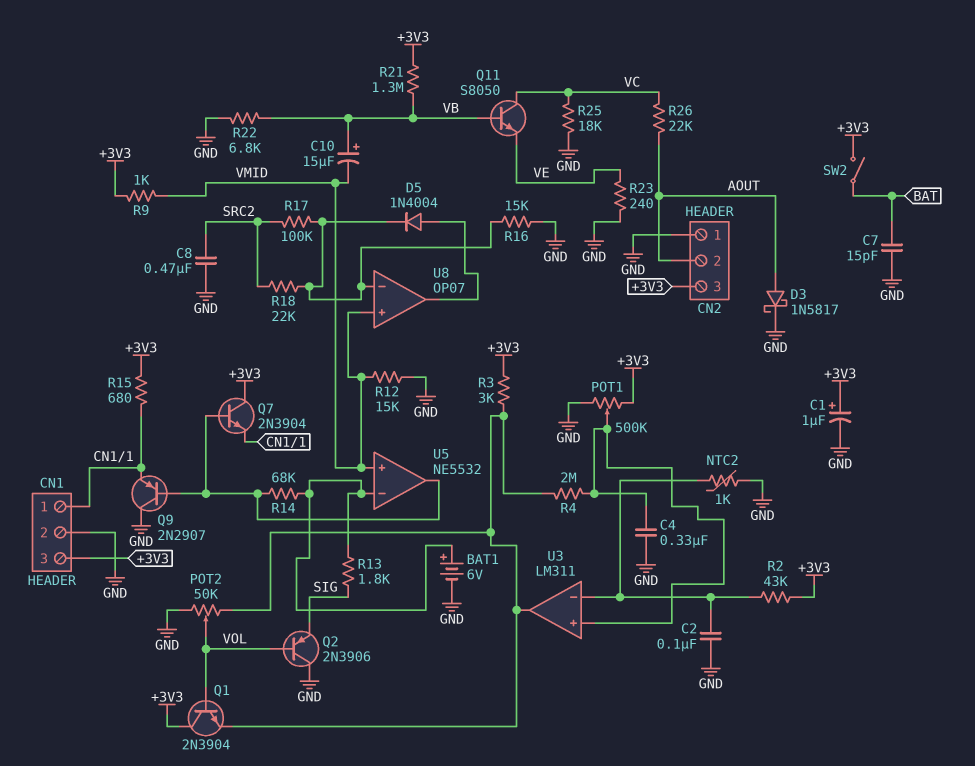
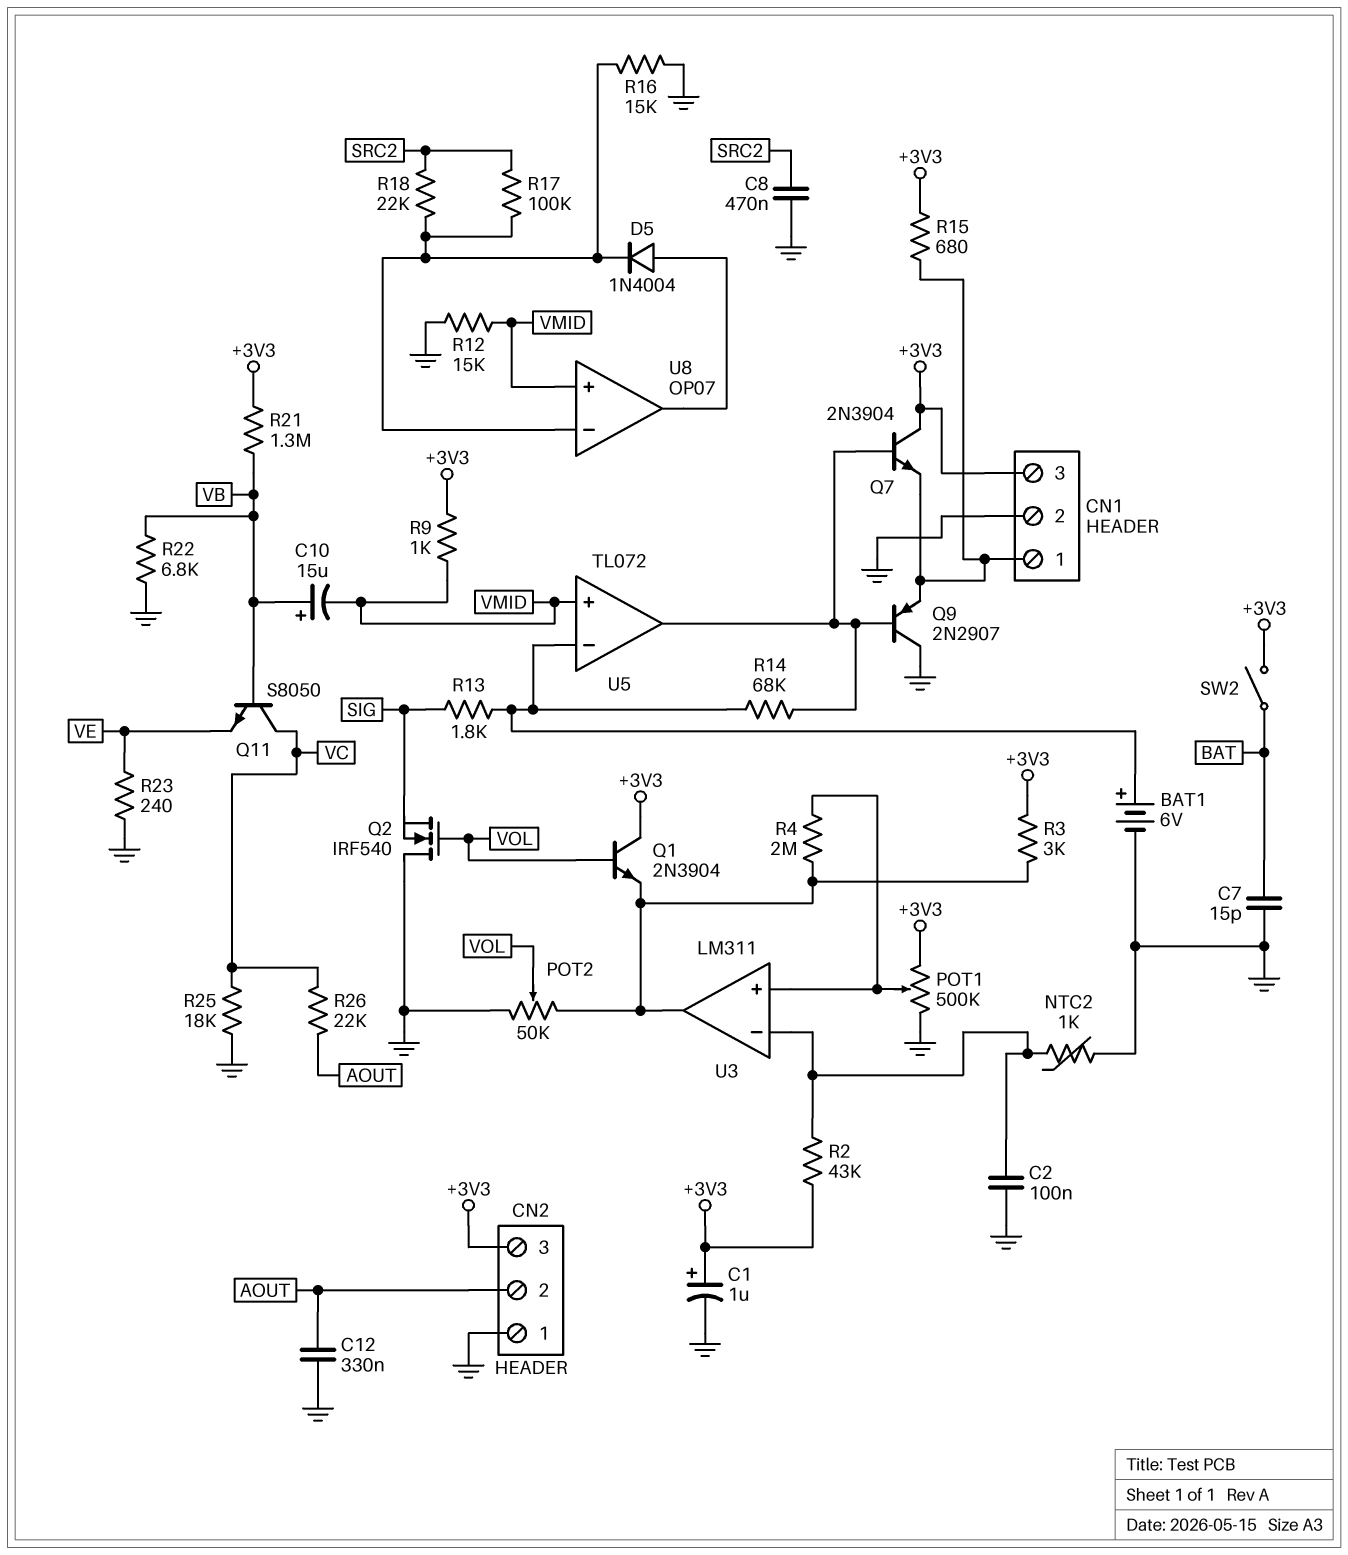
C4: 330nF (GND, U3/in+) -> none
C12: none -> 330nF (AOUT, GND)
D3: schottky 1N5817 (A AOUT, K GND) -> none
Q2: PNP 2N3906 (B VOL, C GND, E SIG) -> NMOS IRF540 (G VOL, D GND, S SIG)
U5: NE5532 -> TL072

